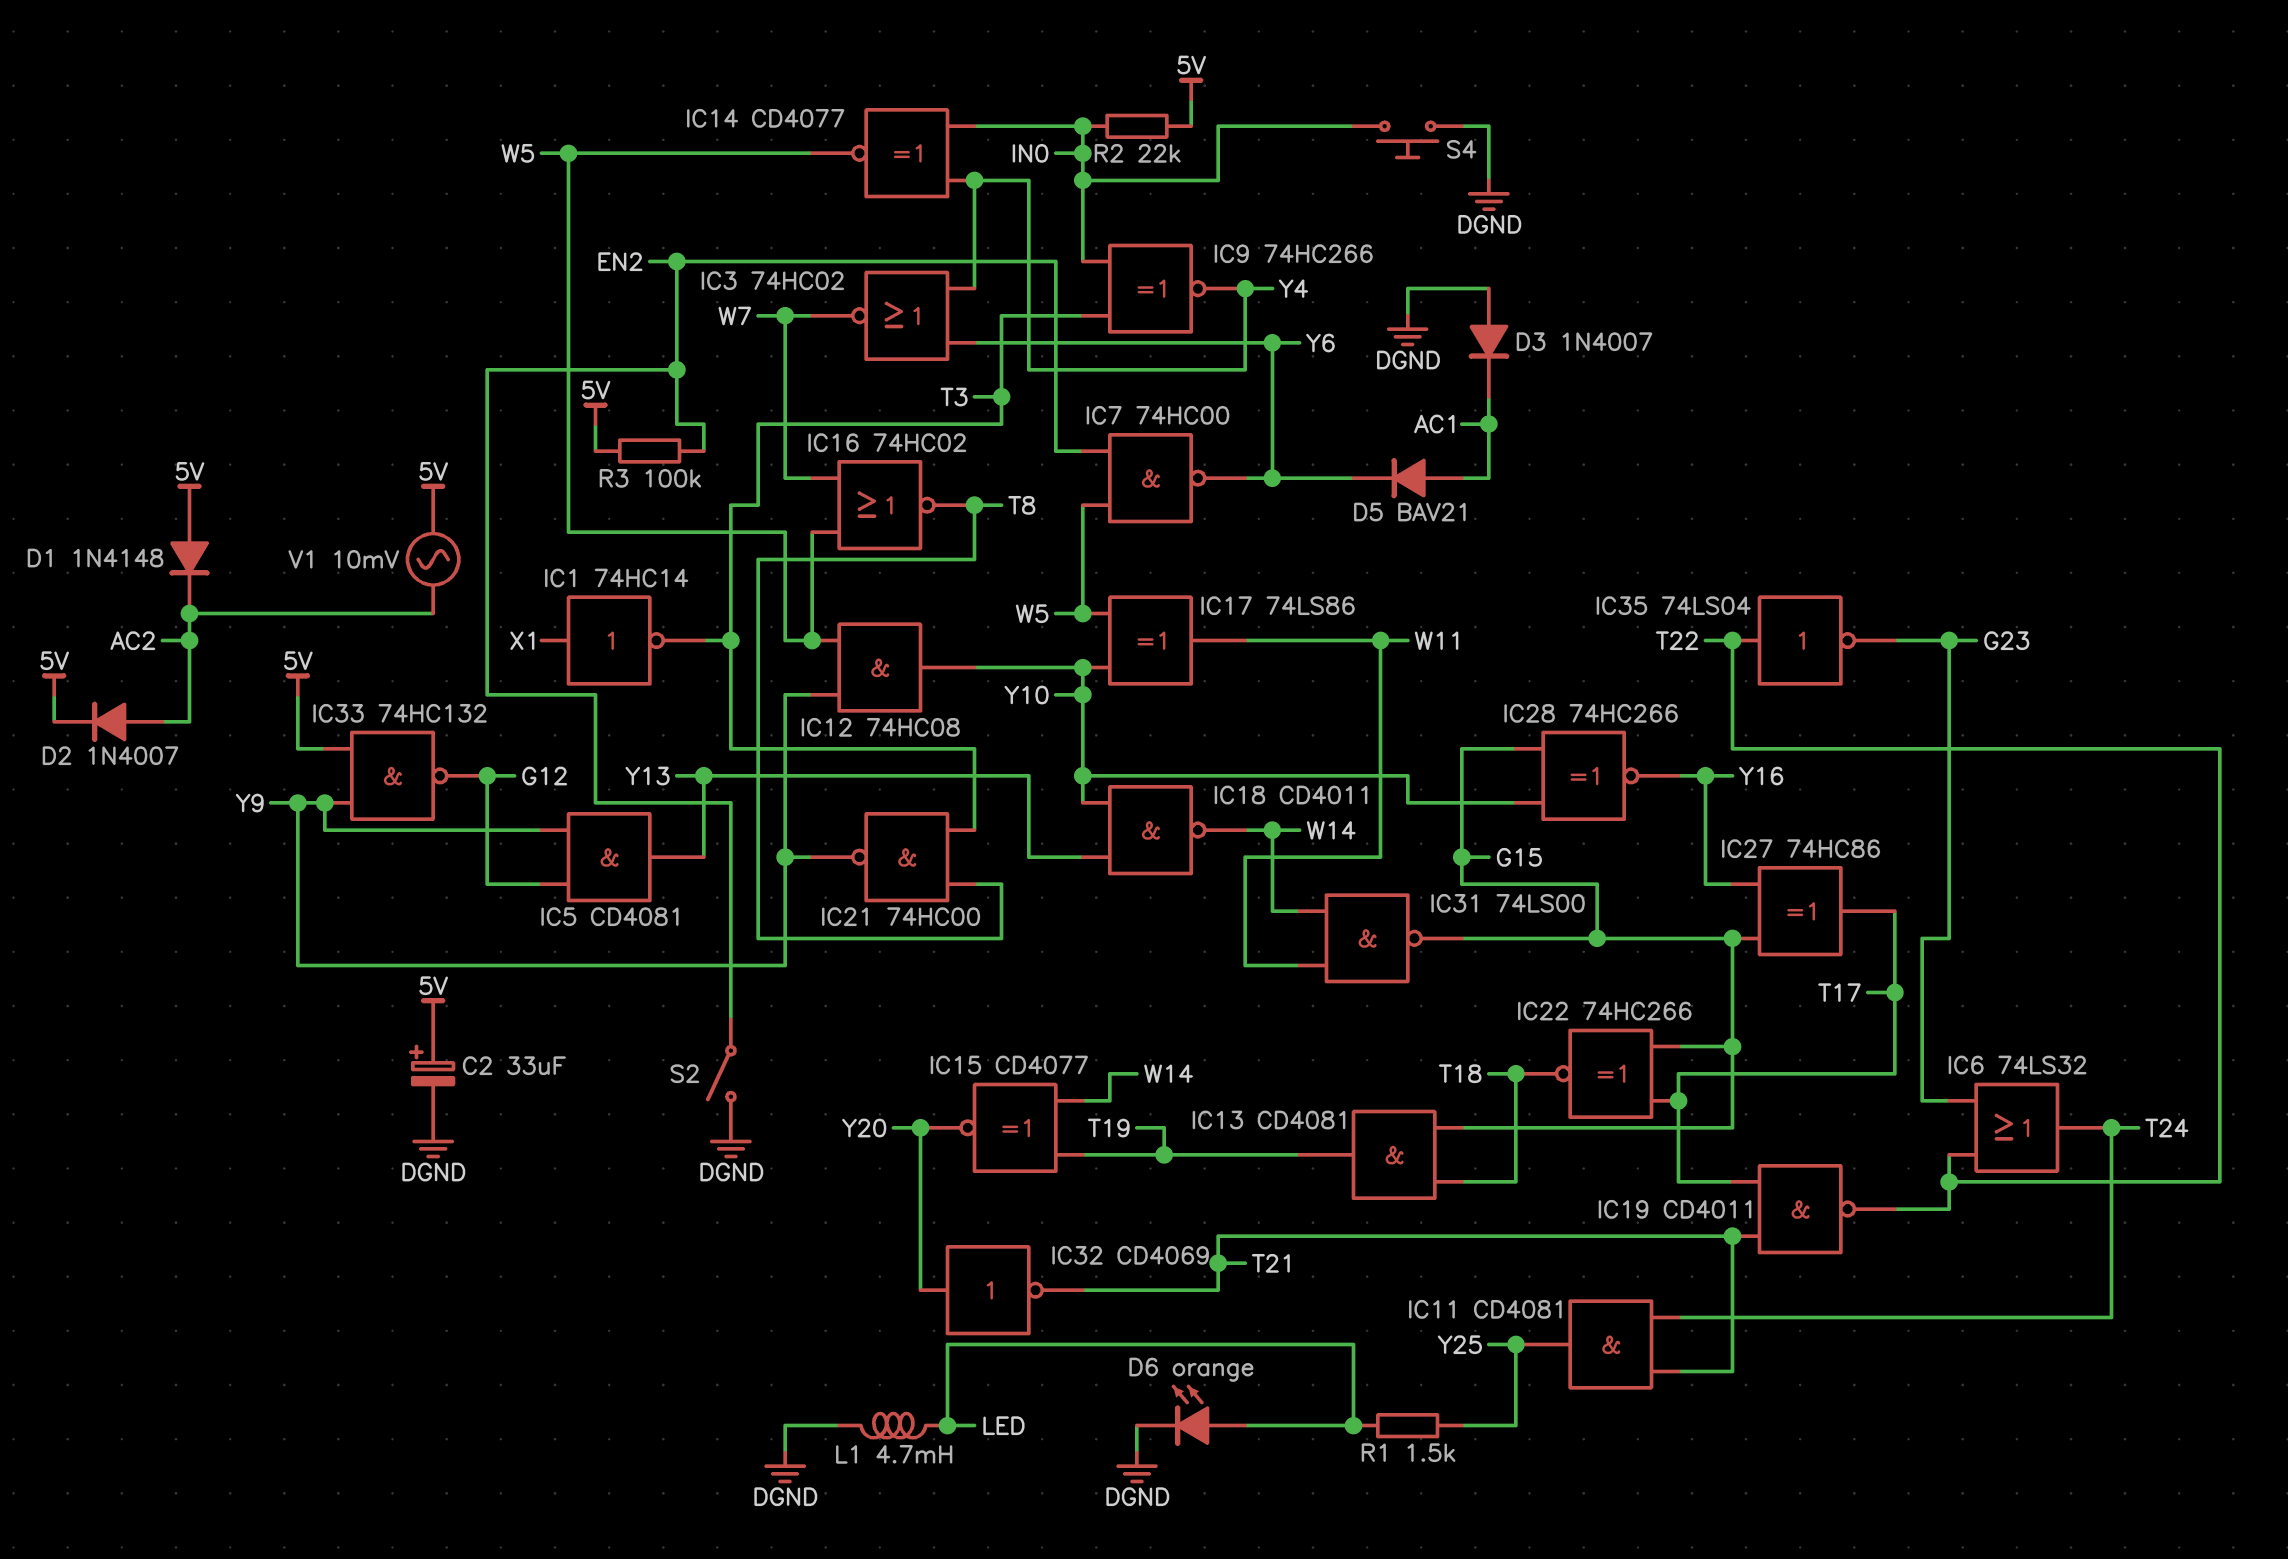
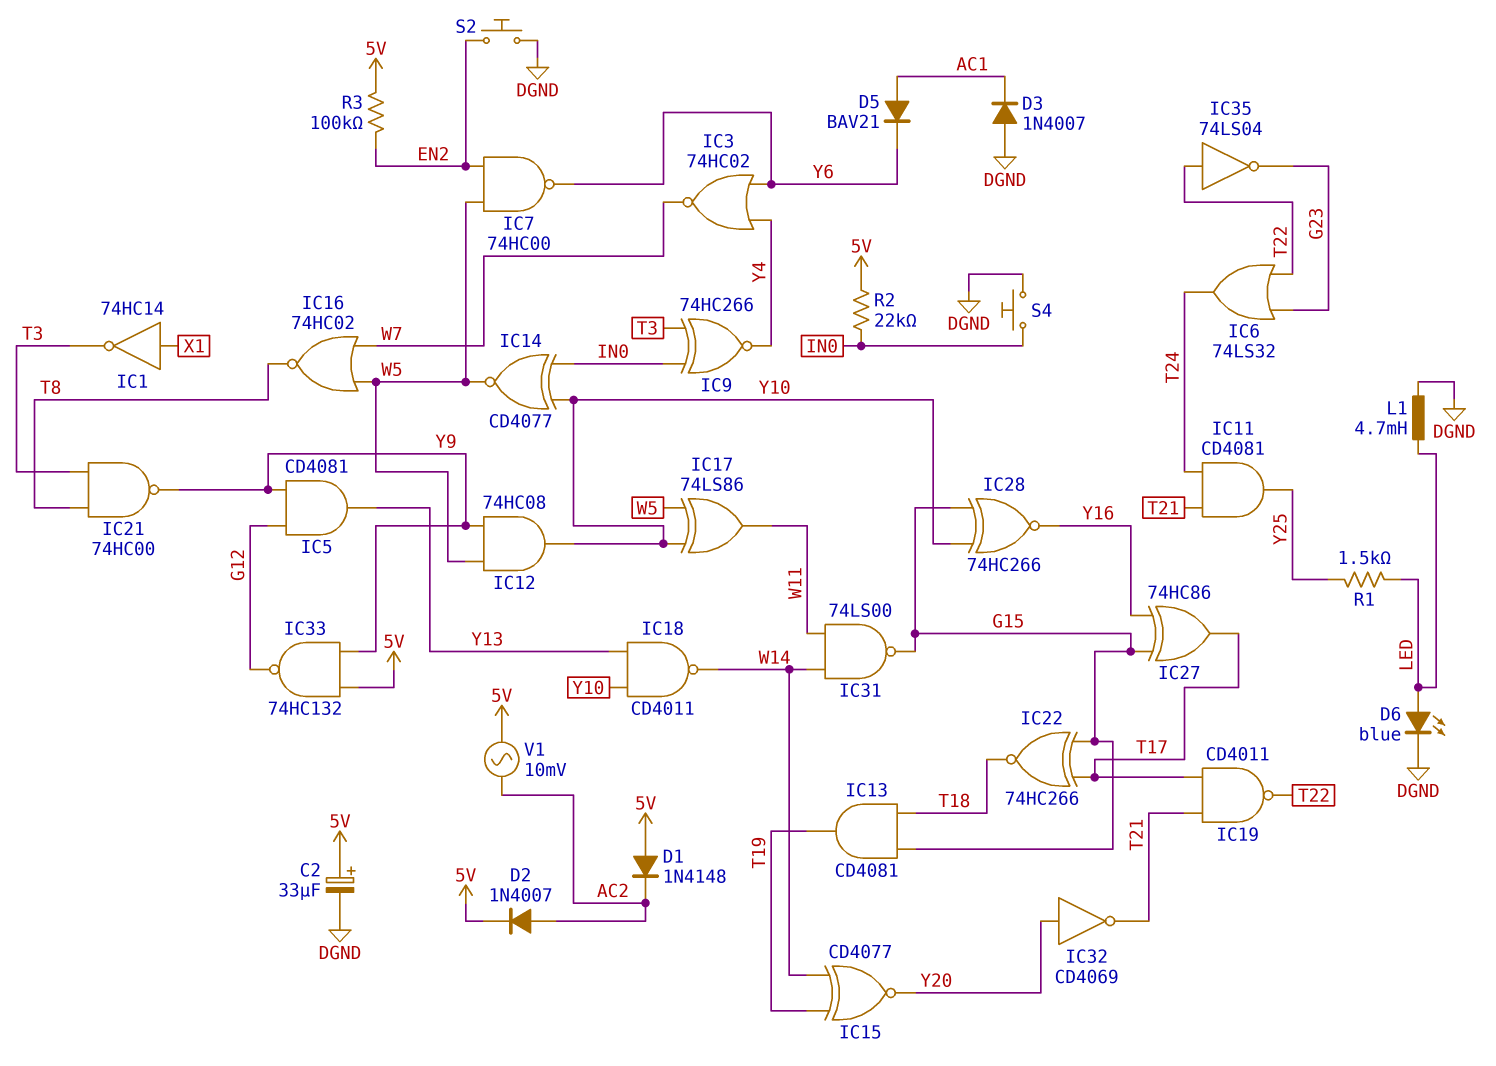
D6: LED orange (A LED, K DGND) -> LED blue (A LED, K DGND)
IC14: XNOR CD4077 (in IN0, in Y4, out W5) -> XNOR CD4077 (in IN0, in Y10, out W5)
S2: switch (DGND, EN2) -> button (DGND, EN2)

